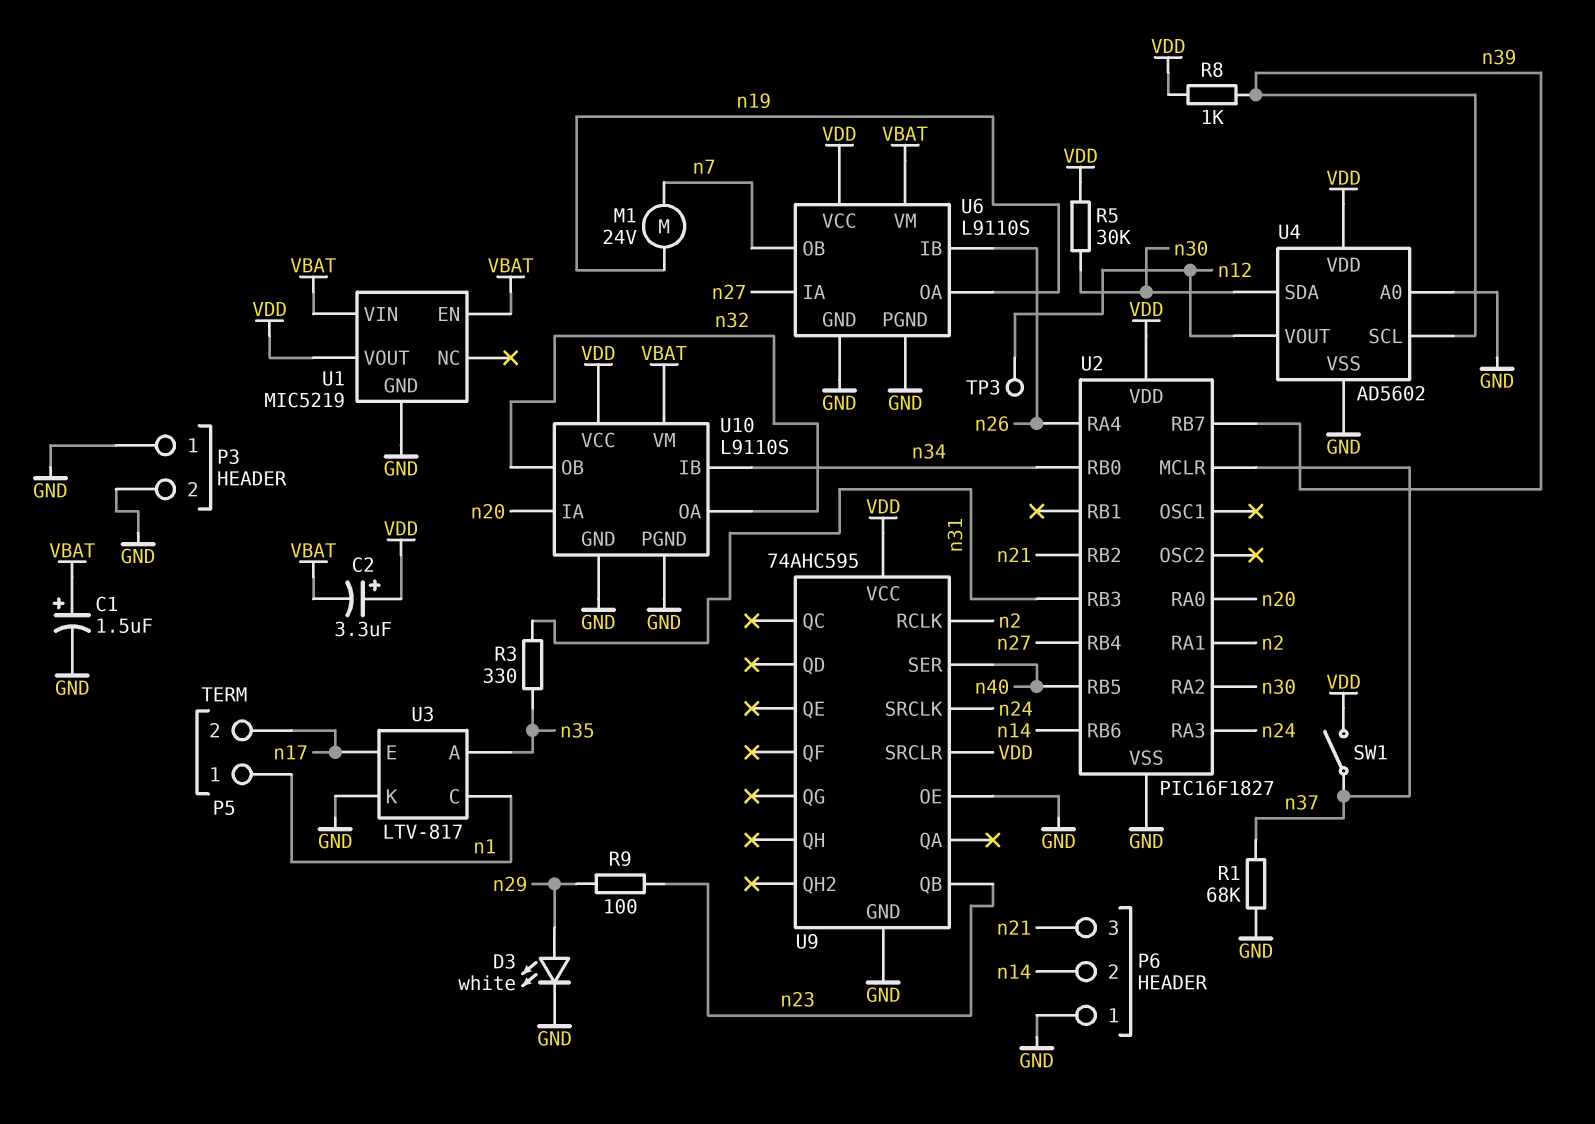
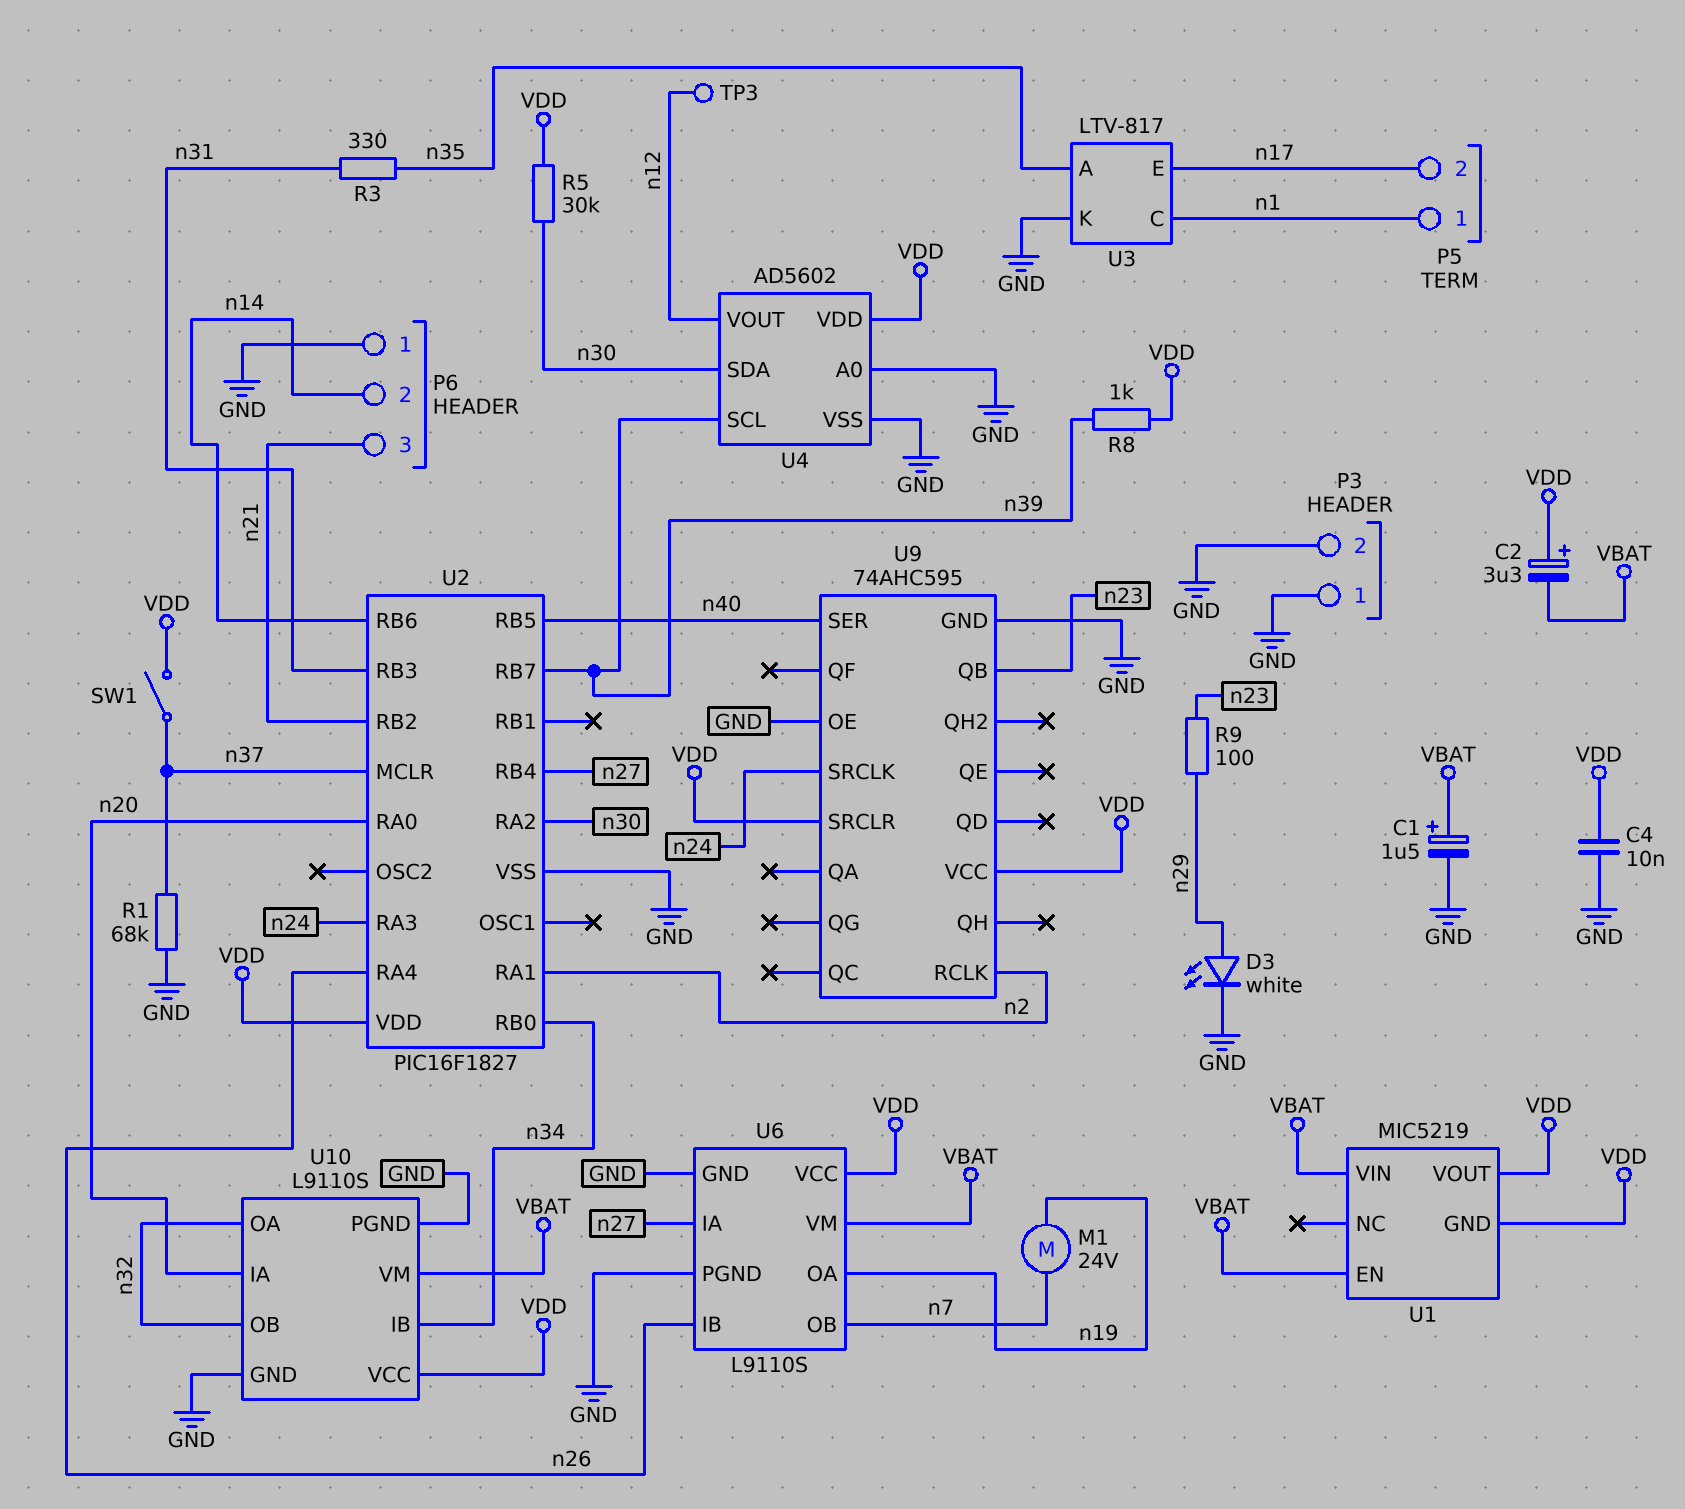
C4: none -> 10nF (GND, VDD)
U1 pin GND: GND -> VDD

